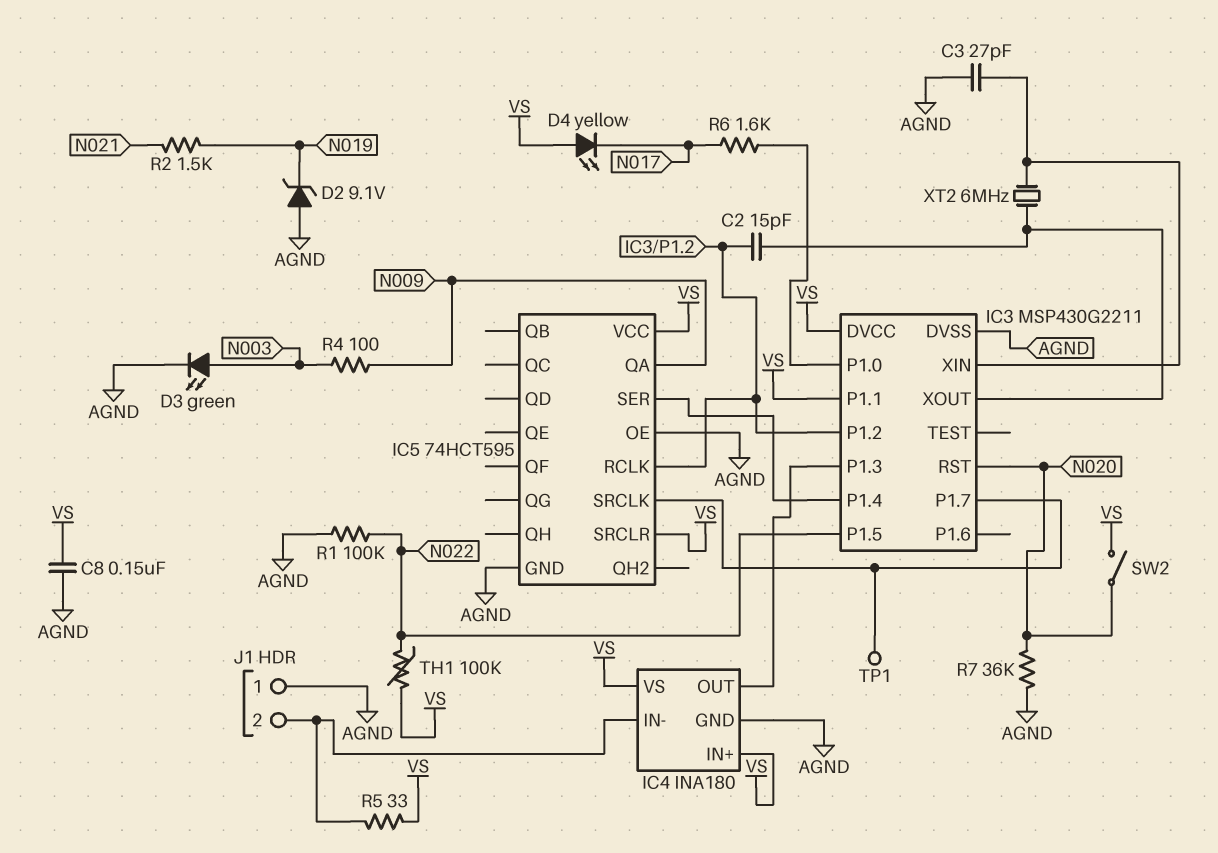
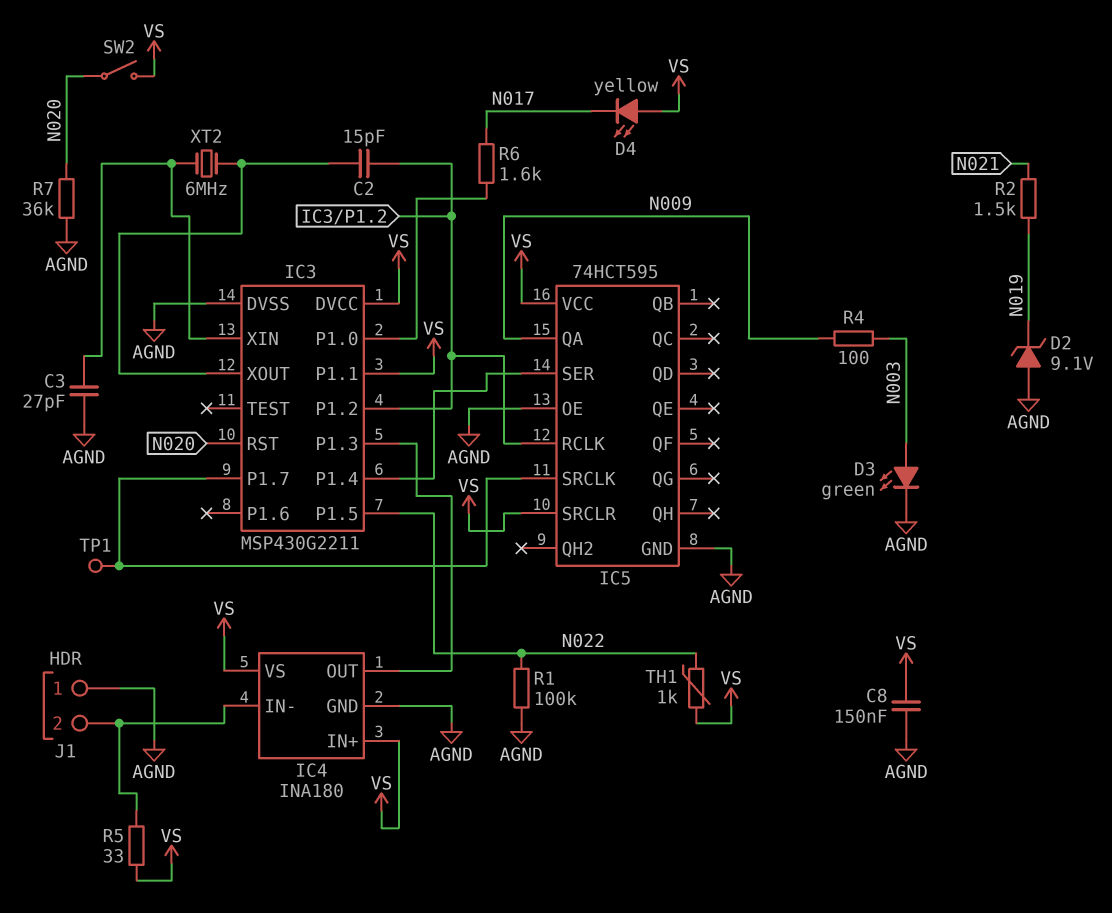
TH1: 100k (N022, VS) -> 1k (N022, VS)

